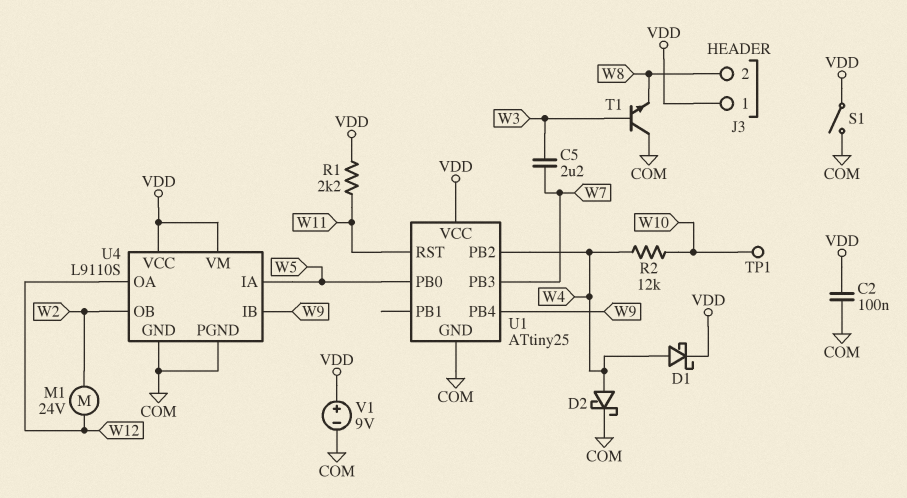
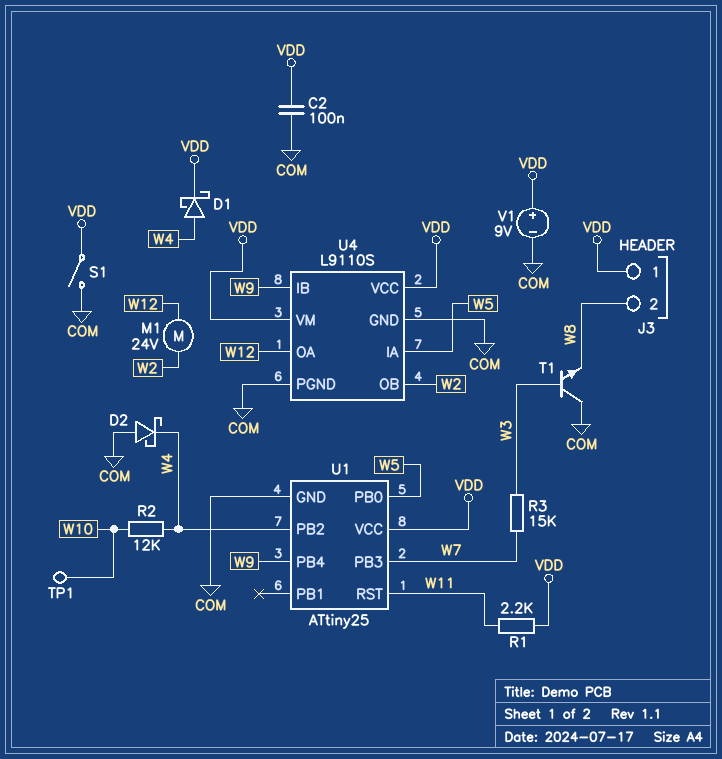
C5: 2.2uF (W3, W7) -> none
D2: schottky (A W4, K COM) -> schottky (A COM, K W4)
R3: none -> 15k (W3, W7)

